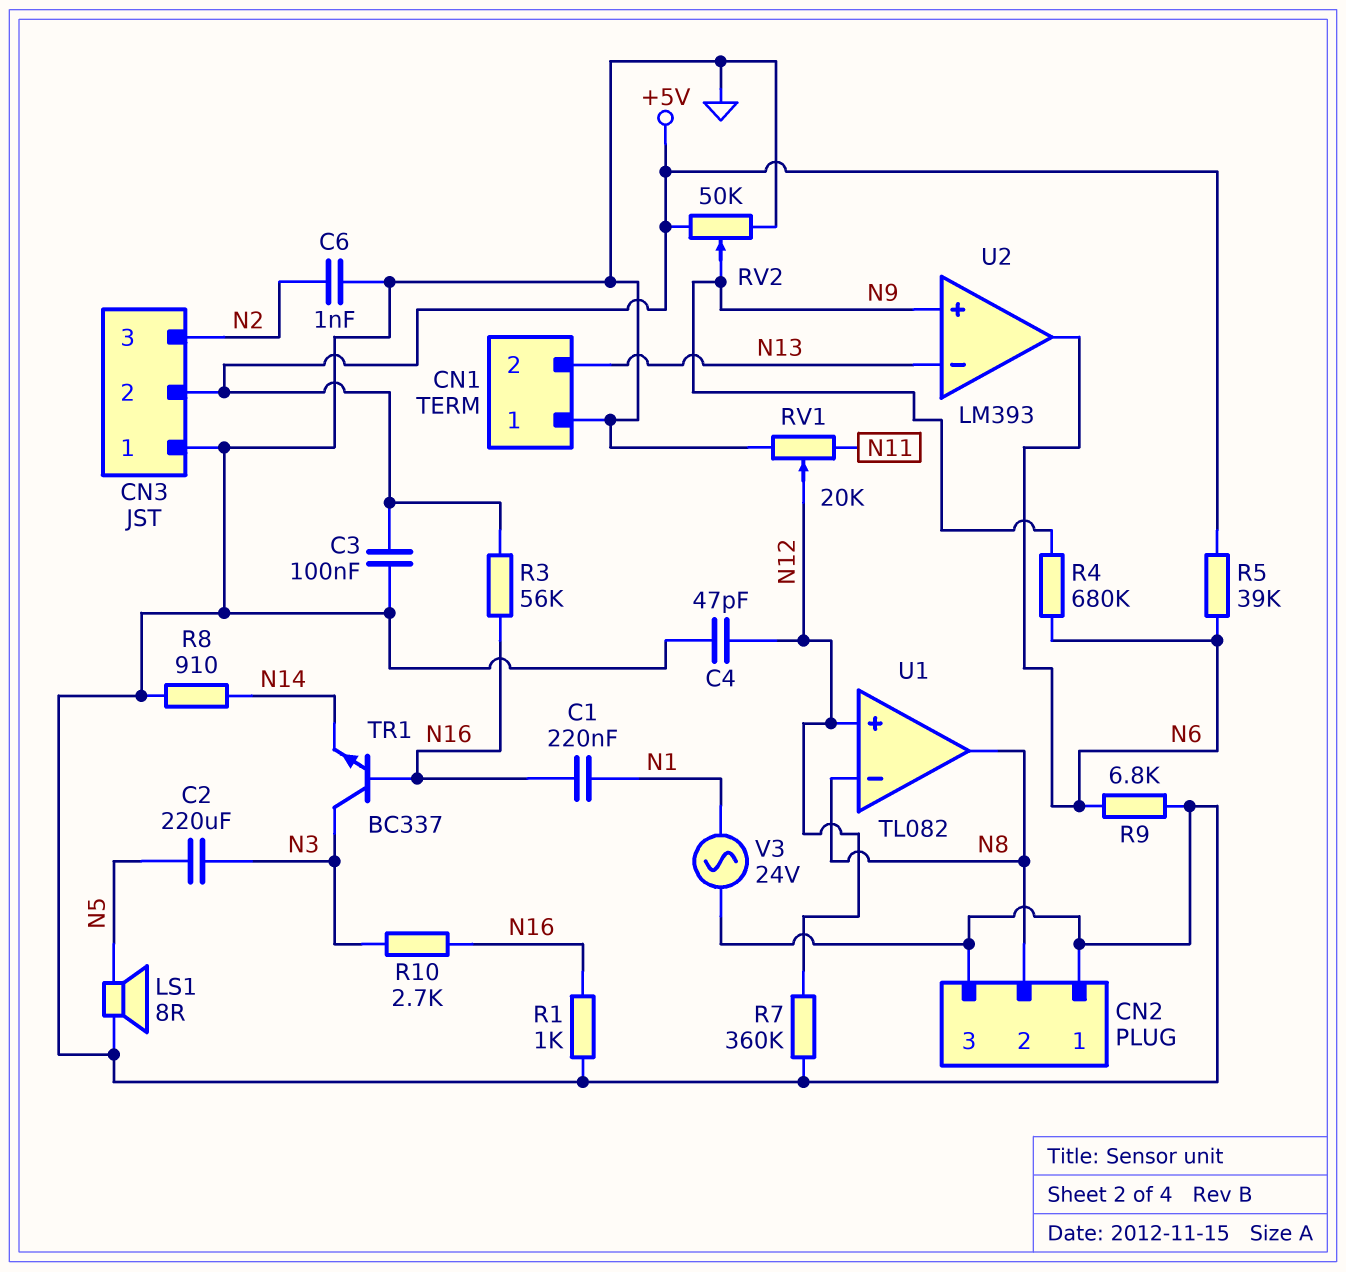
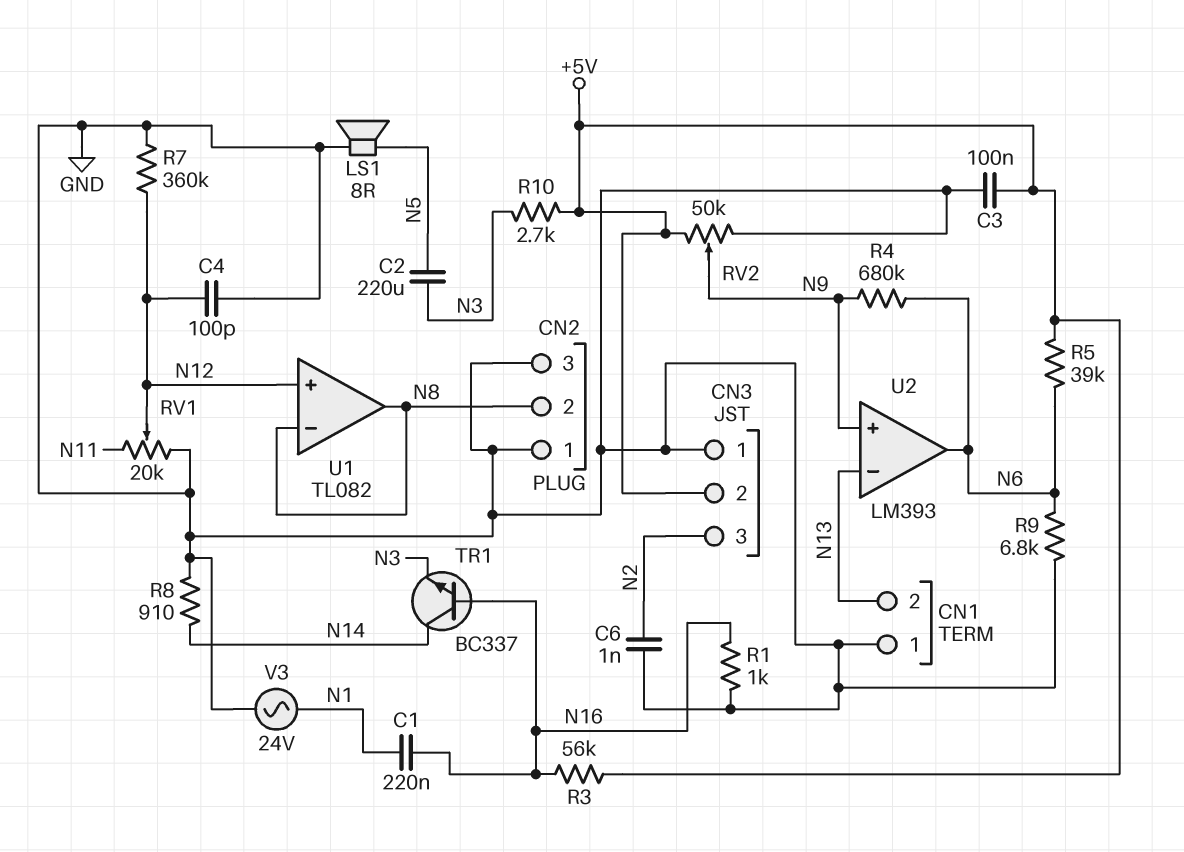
C4: 47pF (GND, N12) -> 100pF (GND, N12)
R10: 2.7k (N3, N16) -> 2.7k (+5V, N3)
TR1: NPN BC337 (B N16, C N3, E N14) -> NPN BC337 (B N16, C N14, E N3)

